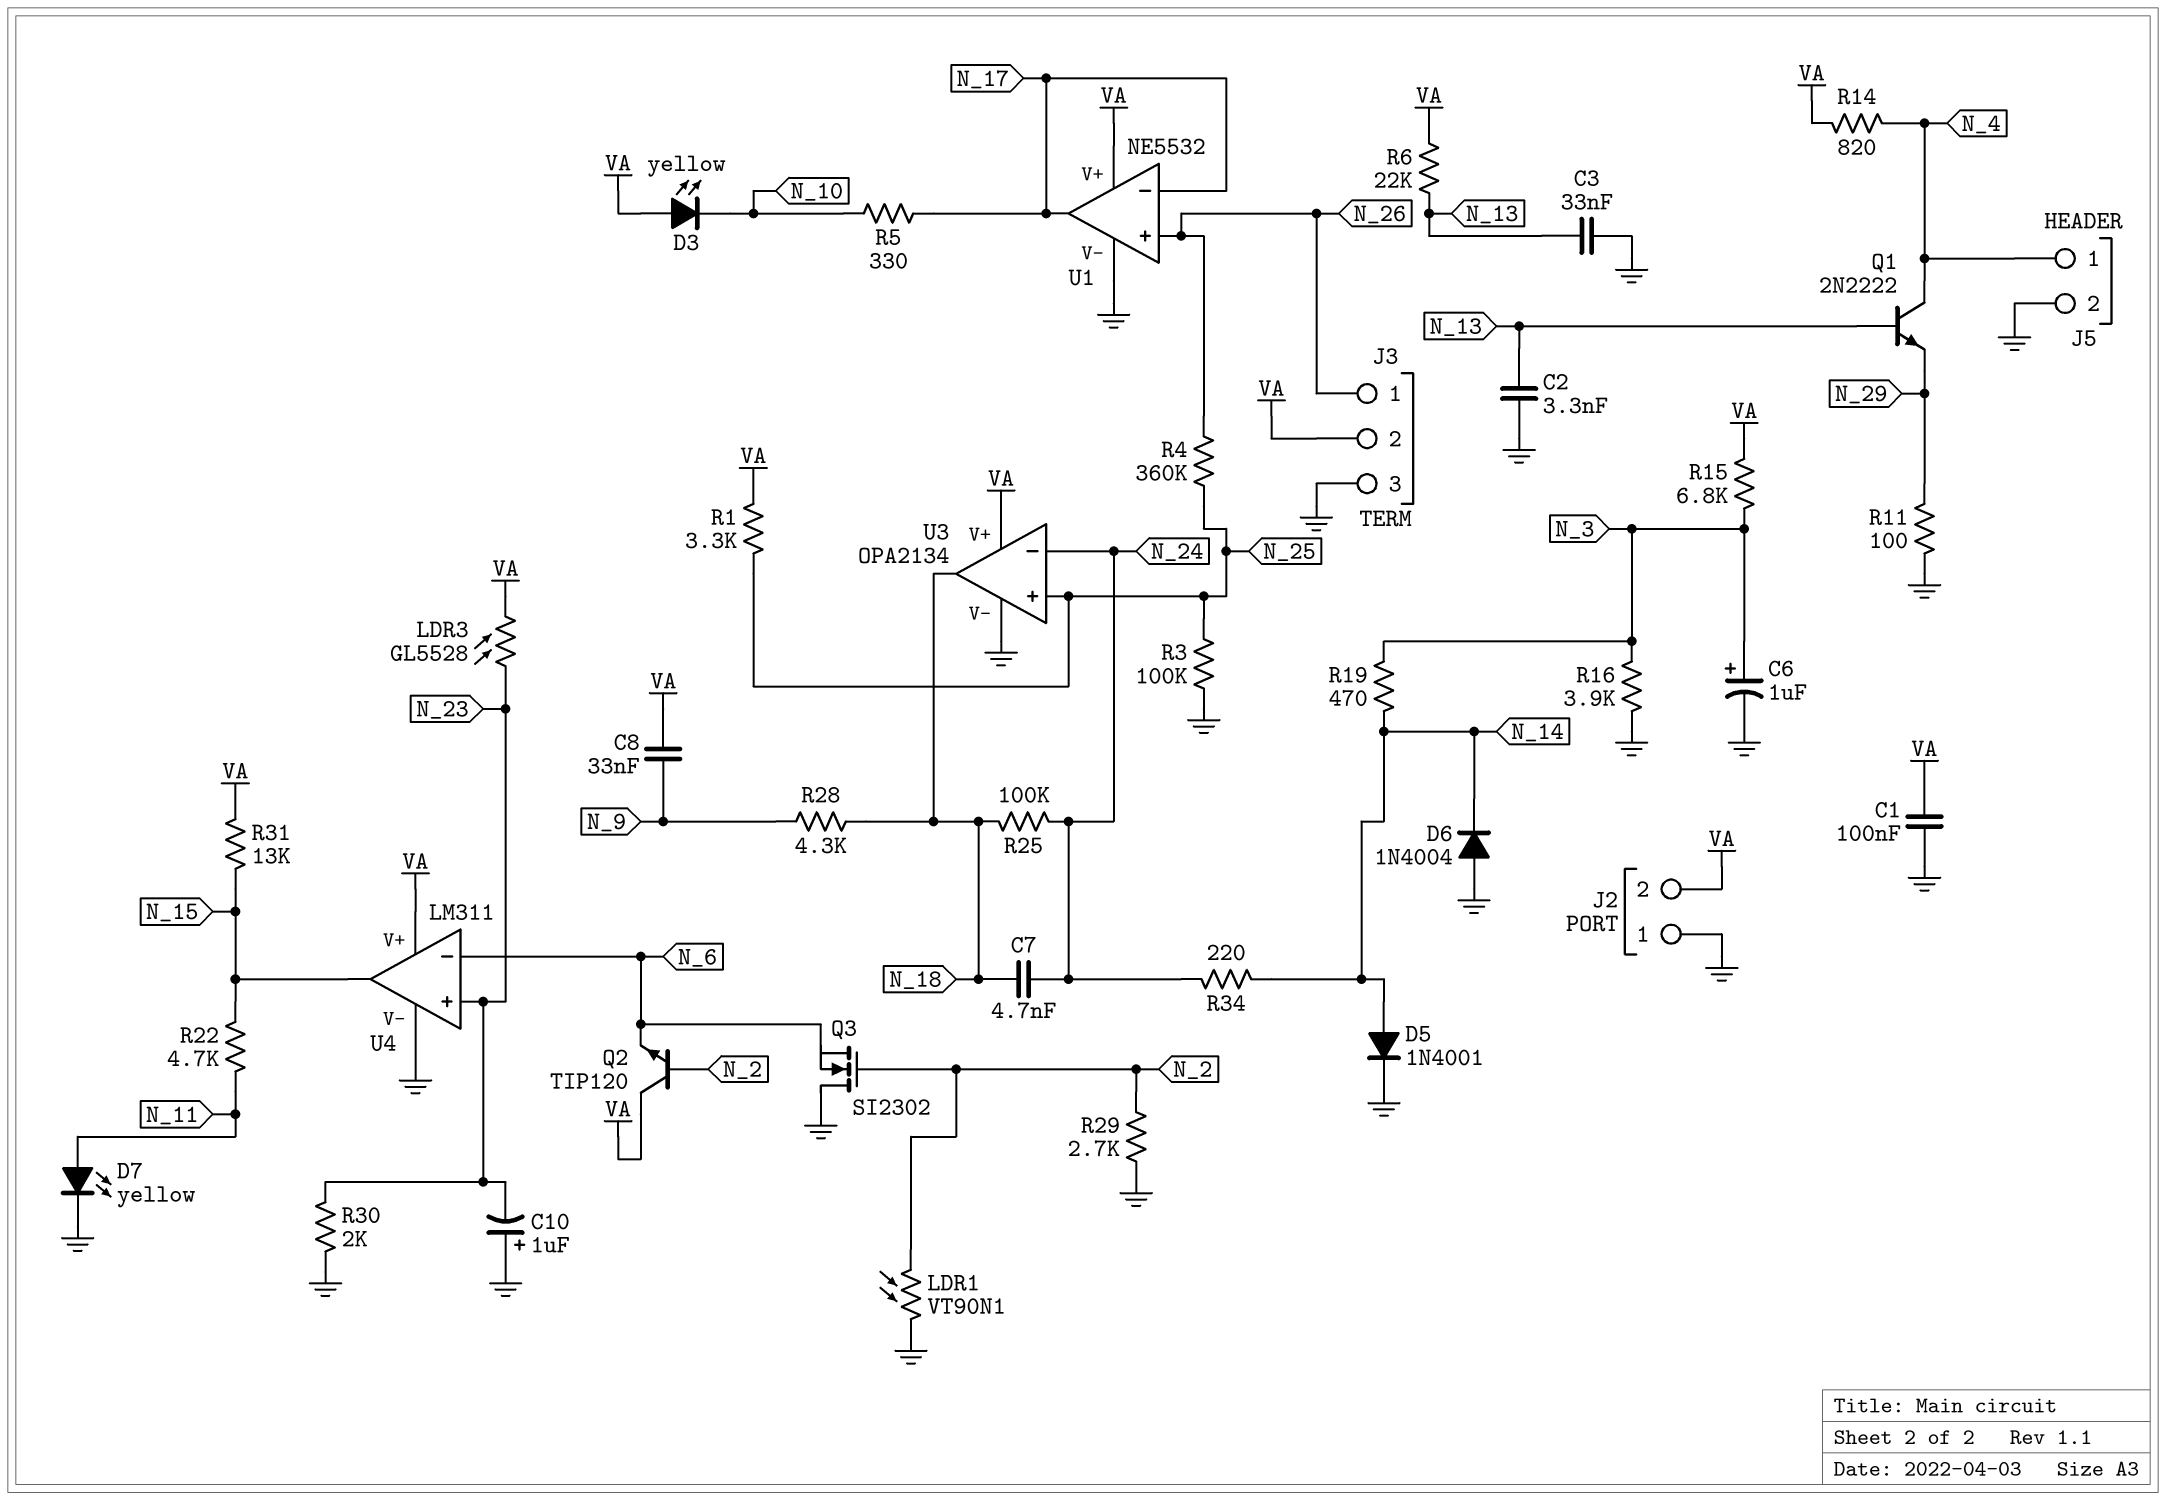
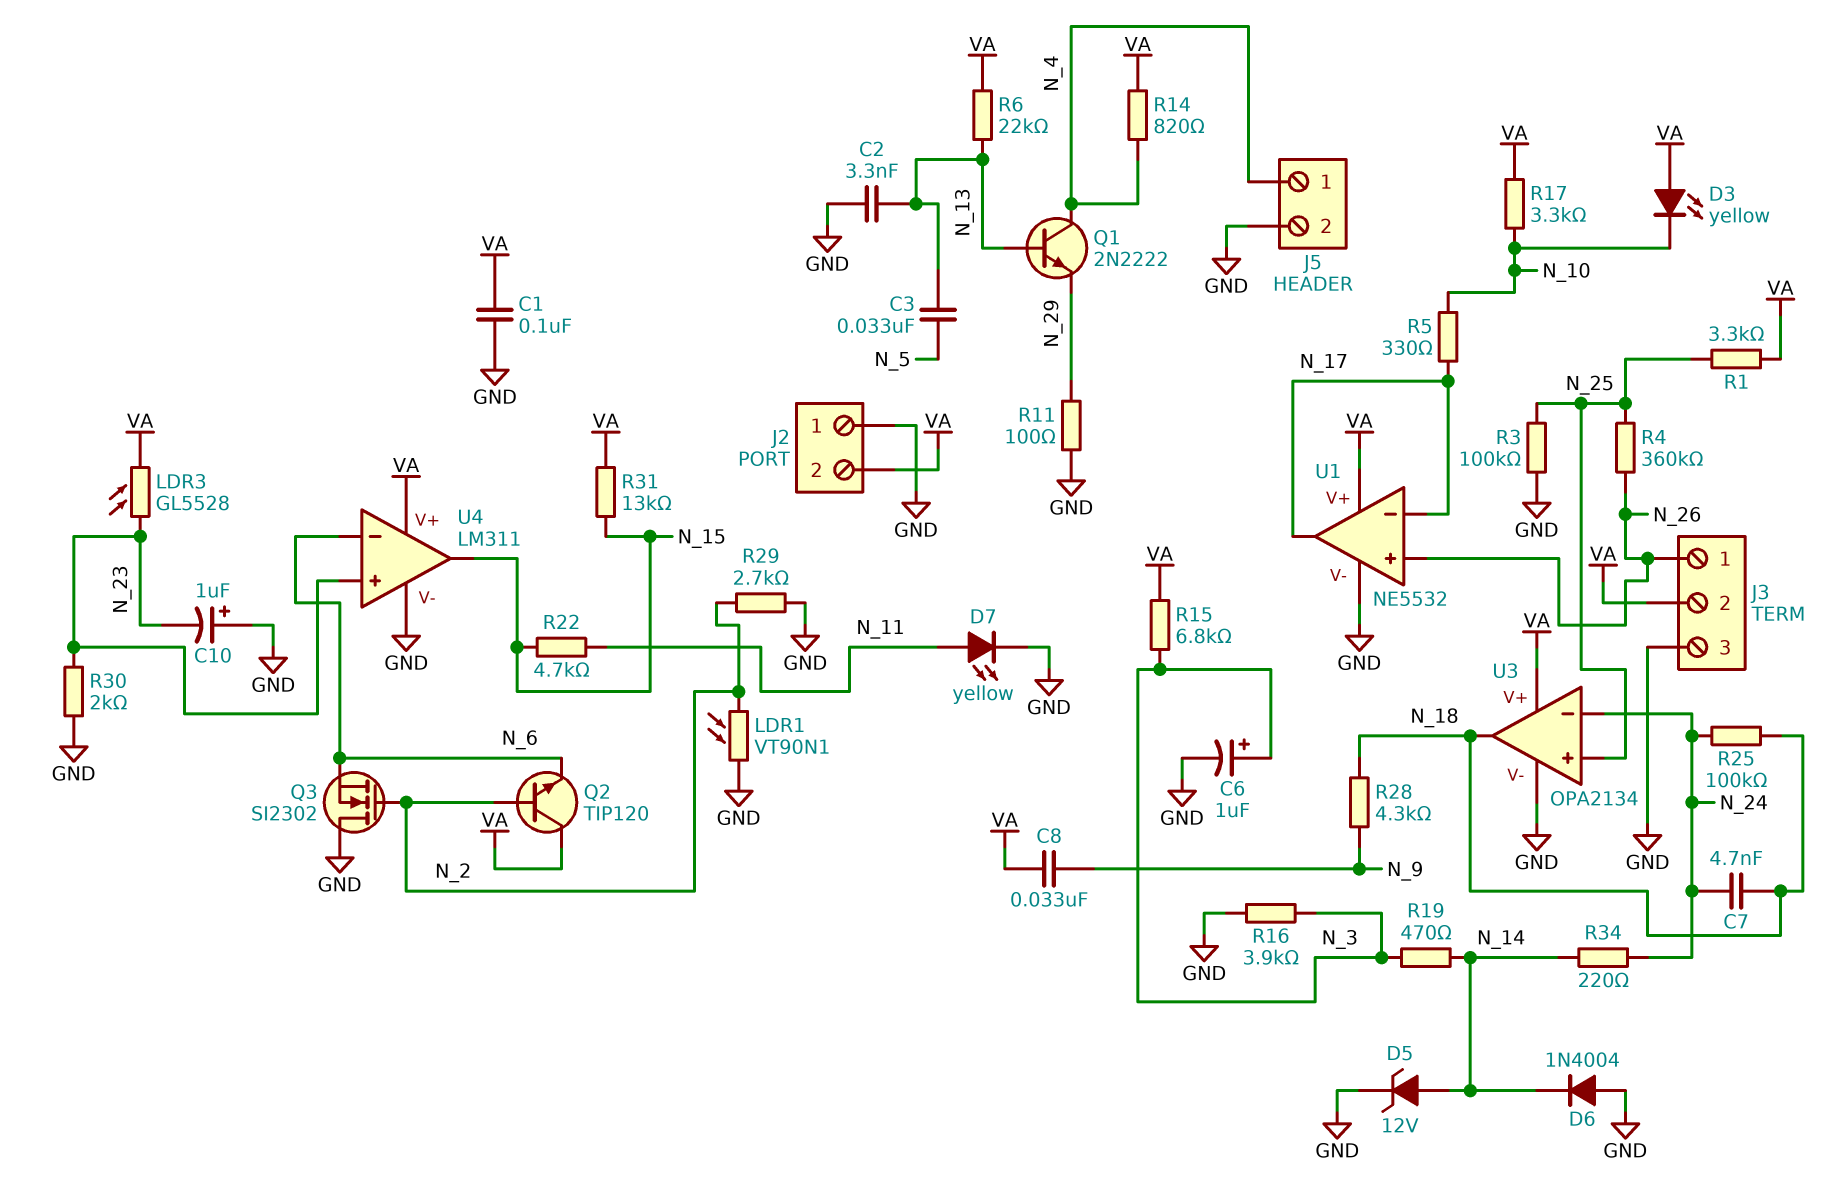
C3: 33nF (GND, N_13) -> 33nF (N_5, N_13)
D5: diode 1N4001 (A N_14, K GND) -> zener 12V (A N_14, K GND)
R17: none -> 3.3k (N_10, VA)

